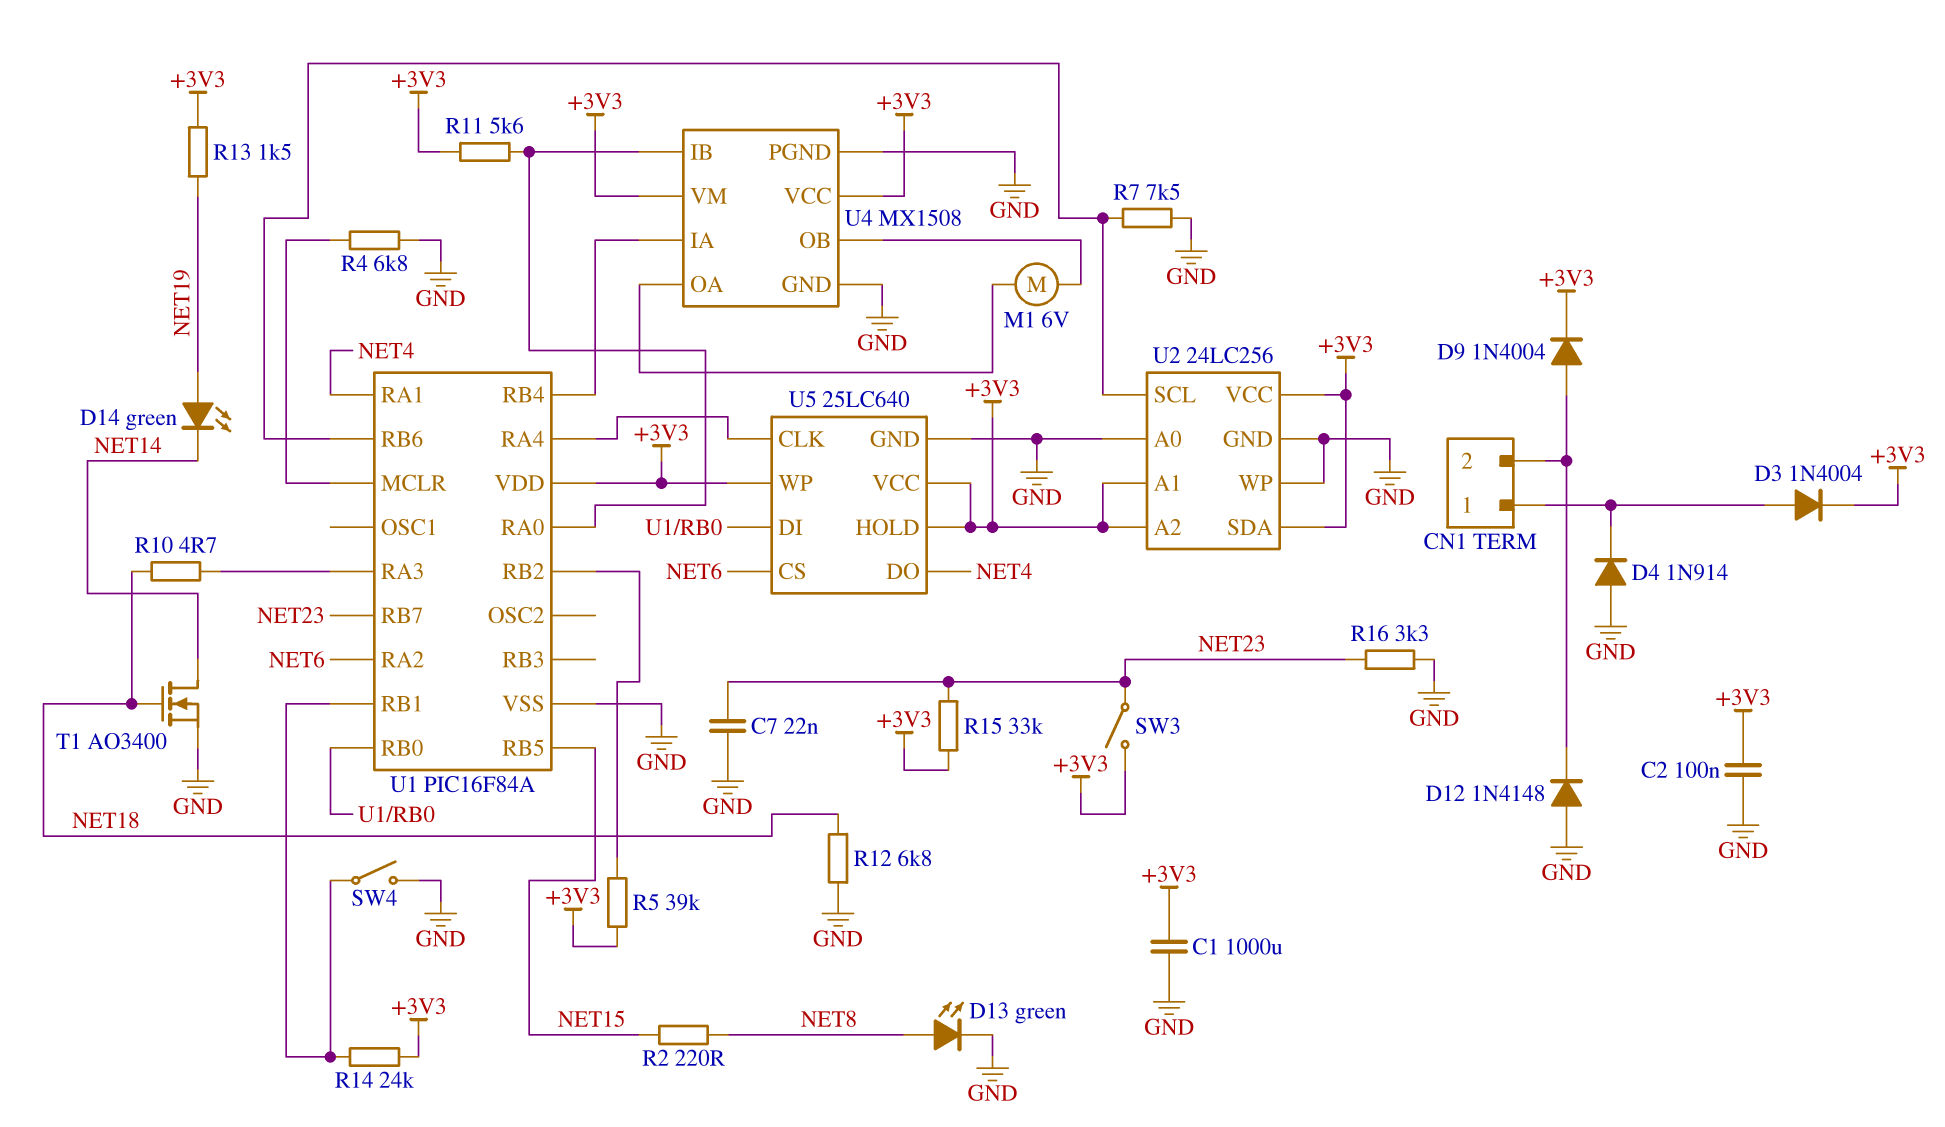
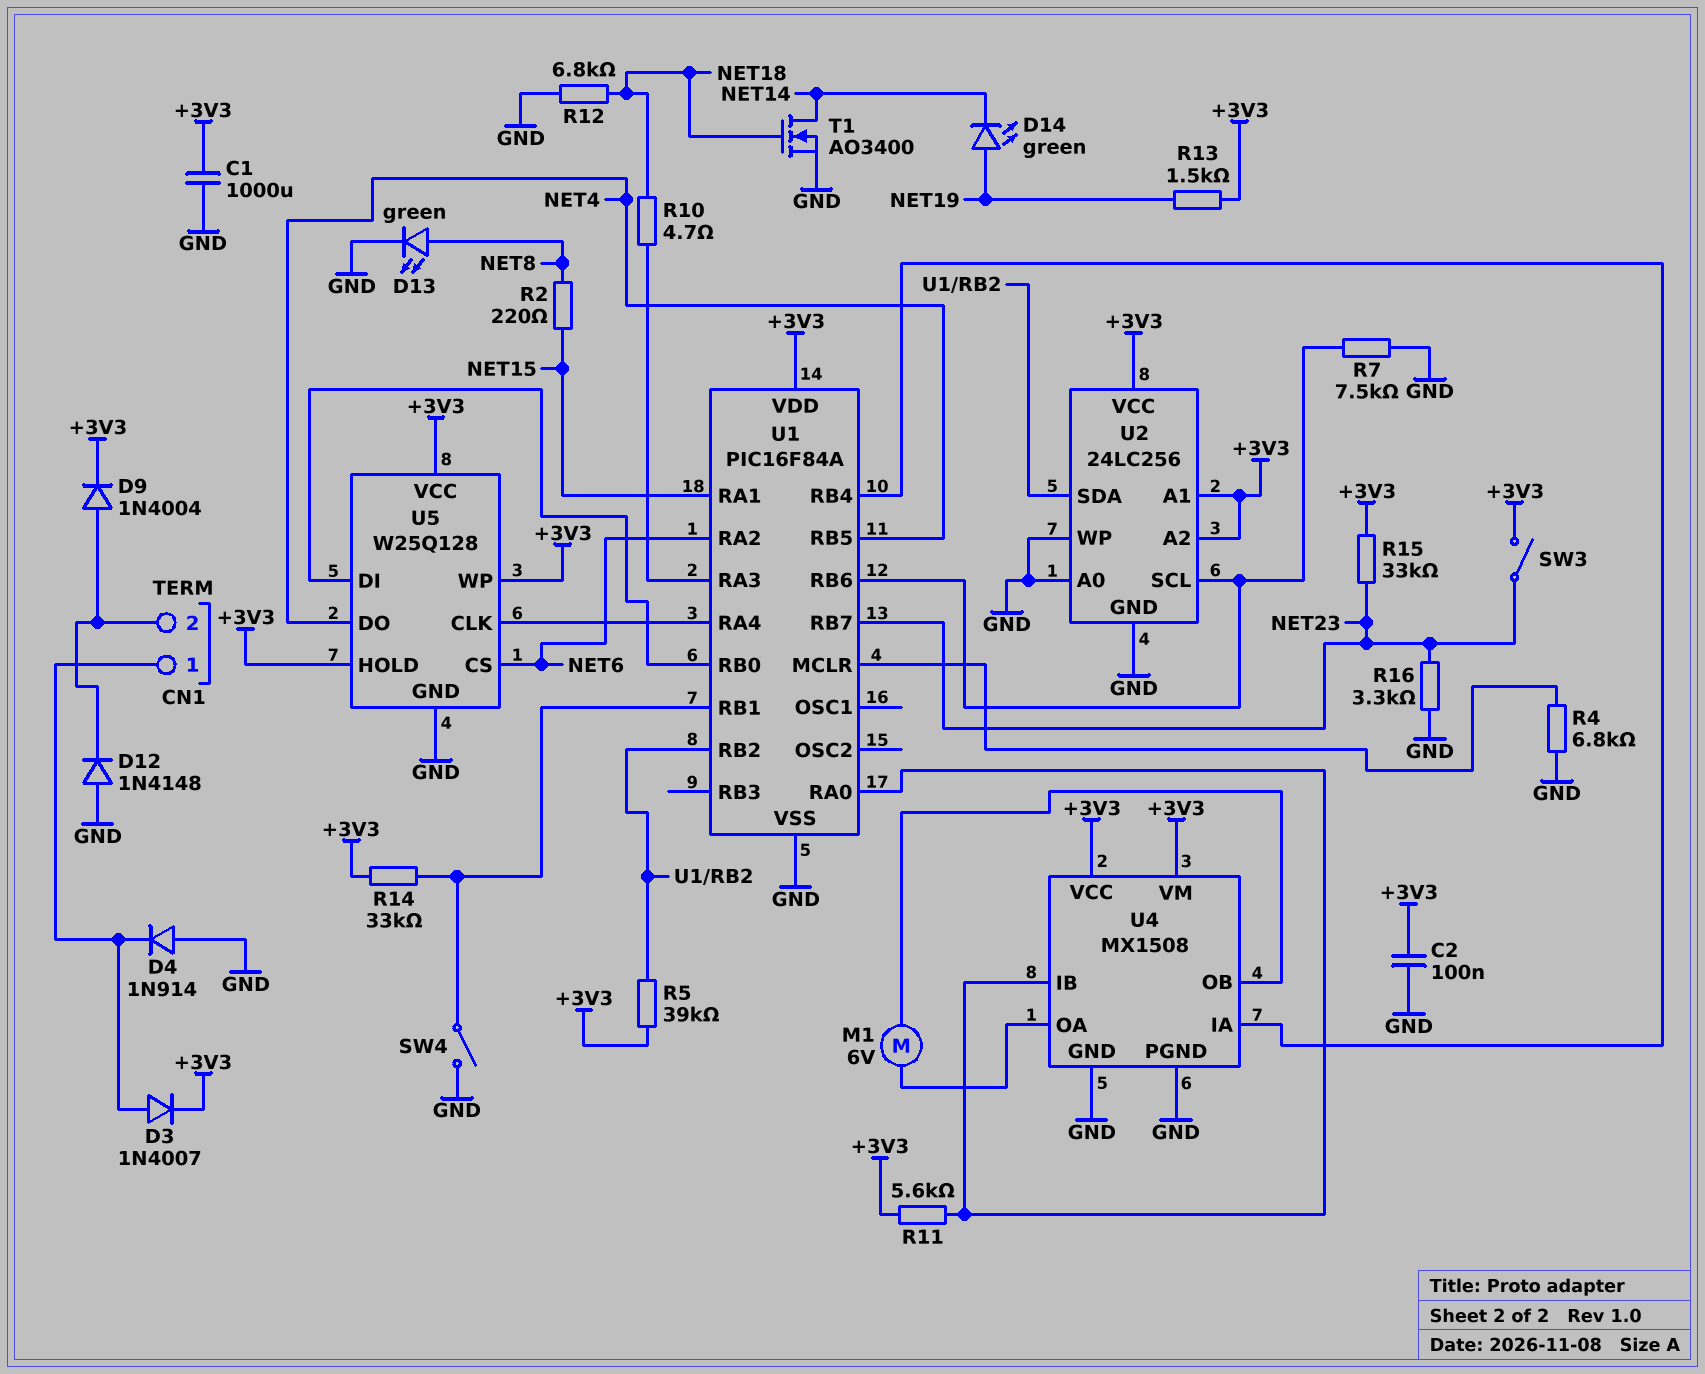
C7: 22nF (GND, NET23) -> none
D3: diode 1N4004 (A CN1/1, K +3V3) -> diode 1N4007 (A CN1/1, K +3V3)
R14: 24k (+3V3, U1/RB1) -> 33k (+3V3, U1/RB1)
U1 pin RA1: NET4 -> NET15
U1 pin RB5: NET15 -> NET4
U2 pin SDA: +3V3 -> U1/RB2
U5: 25LC640 -> W25Q128

